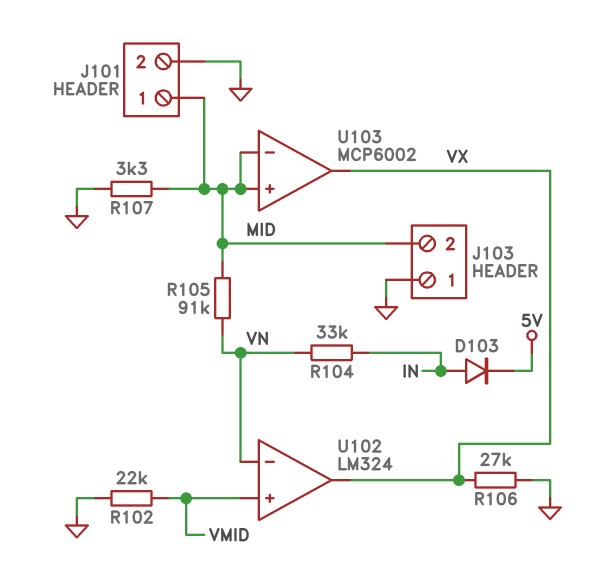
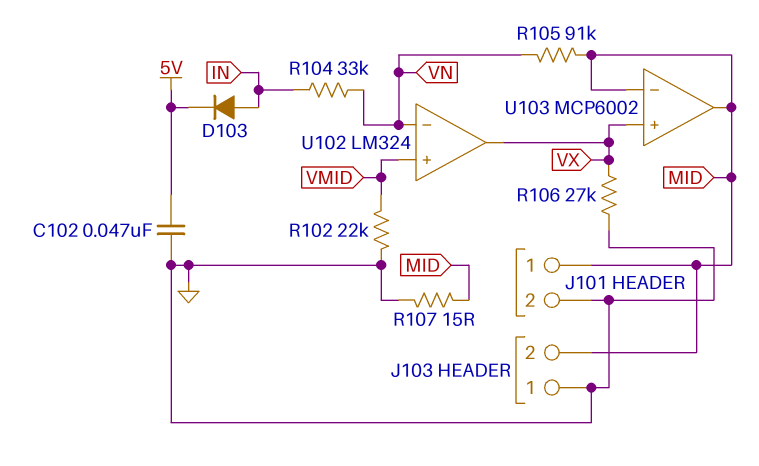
C102: none -> 47nF (5V, GND)
R107: 3.3k (GND, MID) -> 15 (GND, MID)
U103 pin in+: MID -> VX
U103 pin out: VX -> MID

